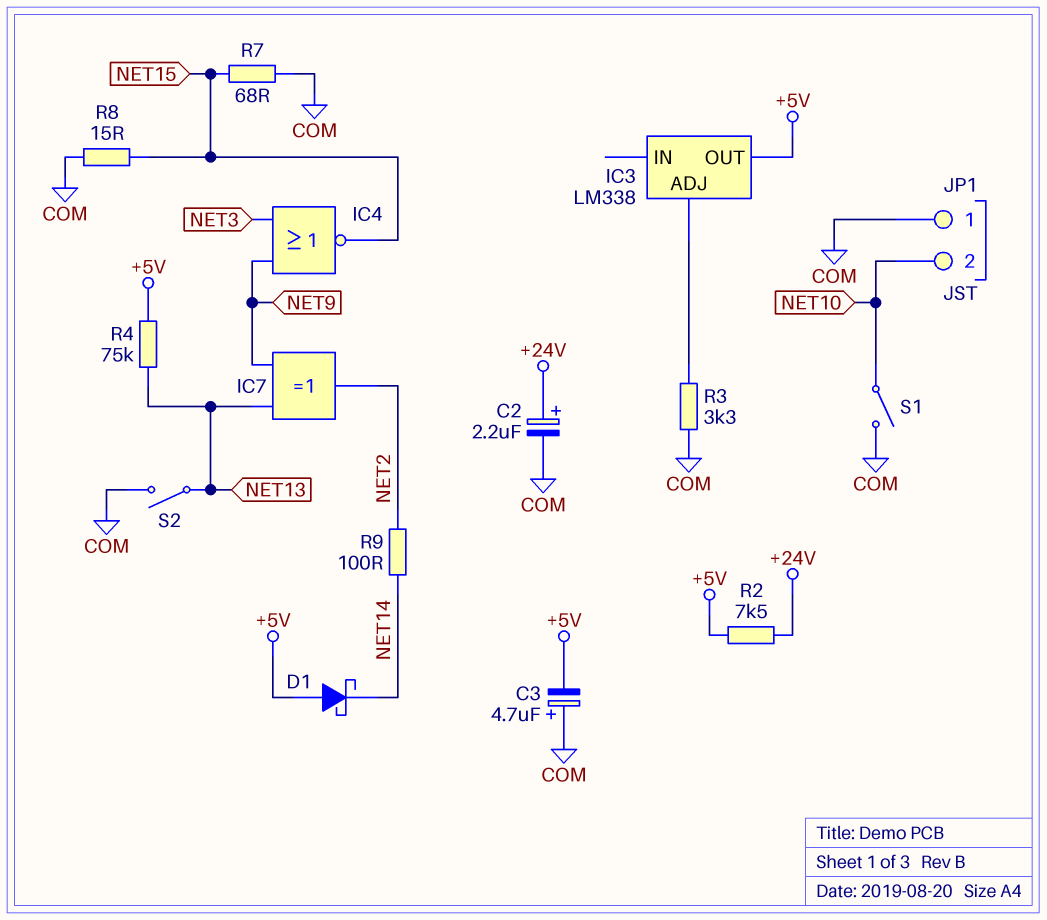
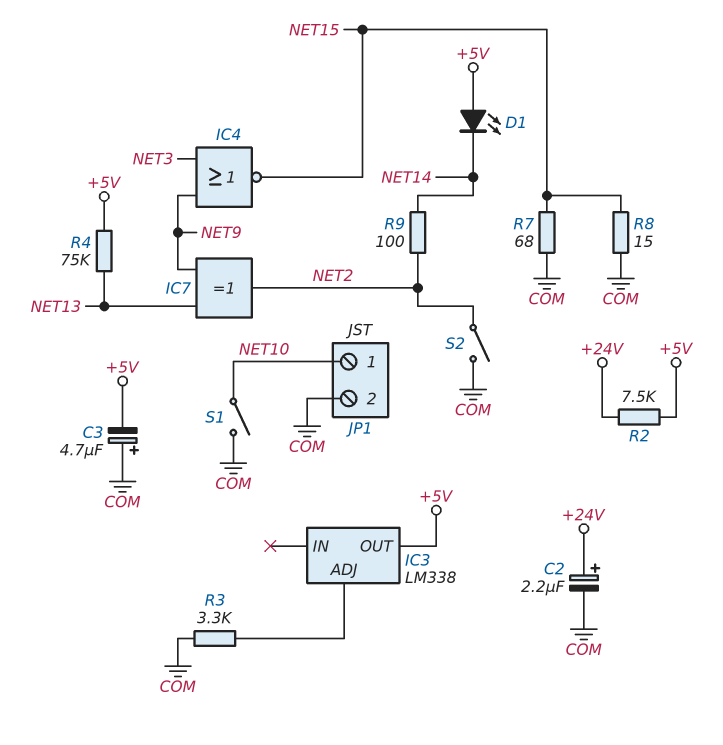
D1: schottky (A +5V, K NET14) -> LED (A +5V, K NET14)
JP1 pin 1: COM -> NET10
JP1 pin 2: NET10 -> COM
S2: switch (COM, NET13) -> switch (COM, NET2)

